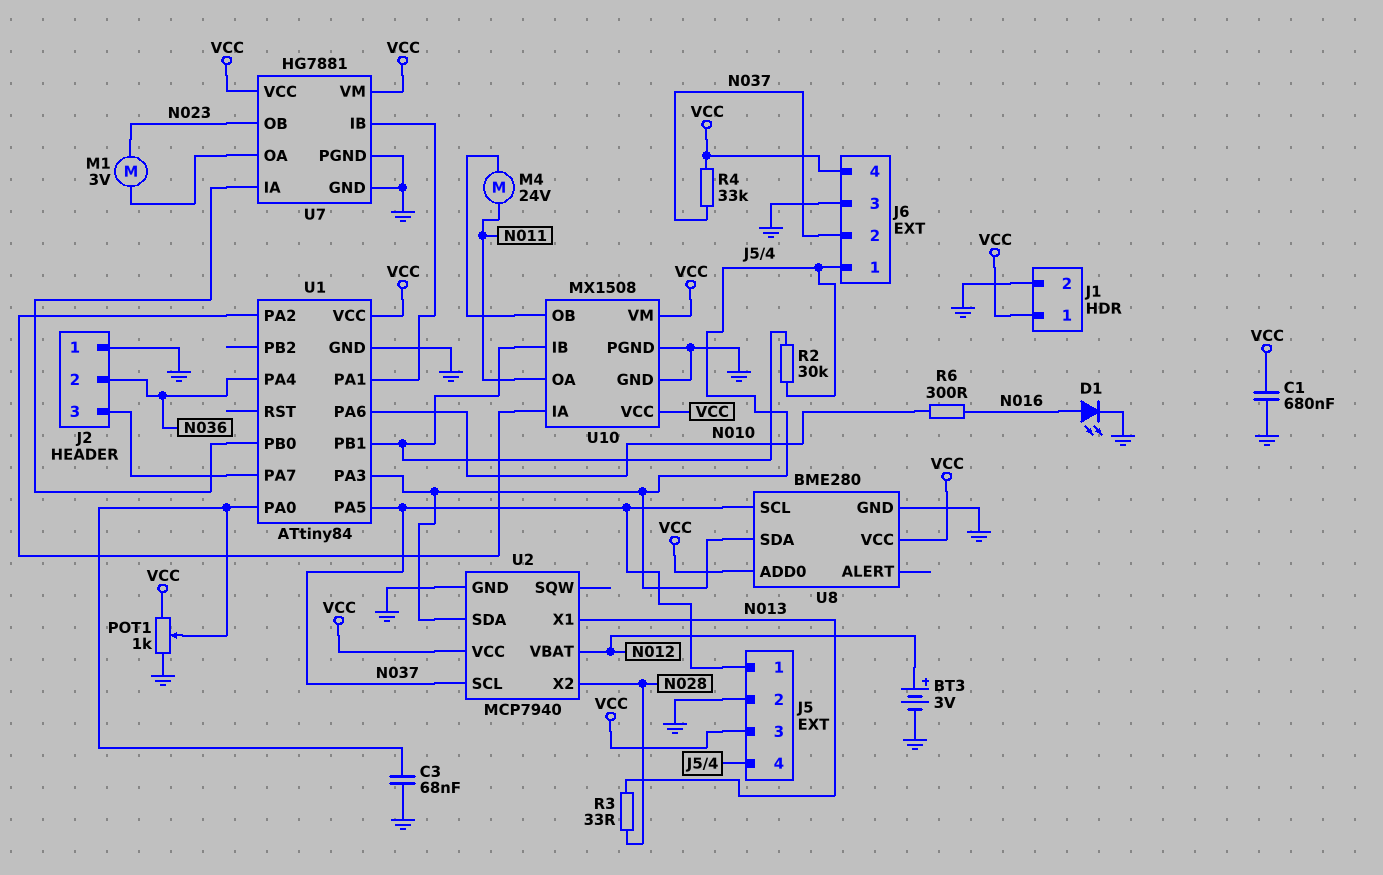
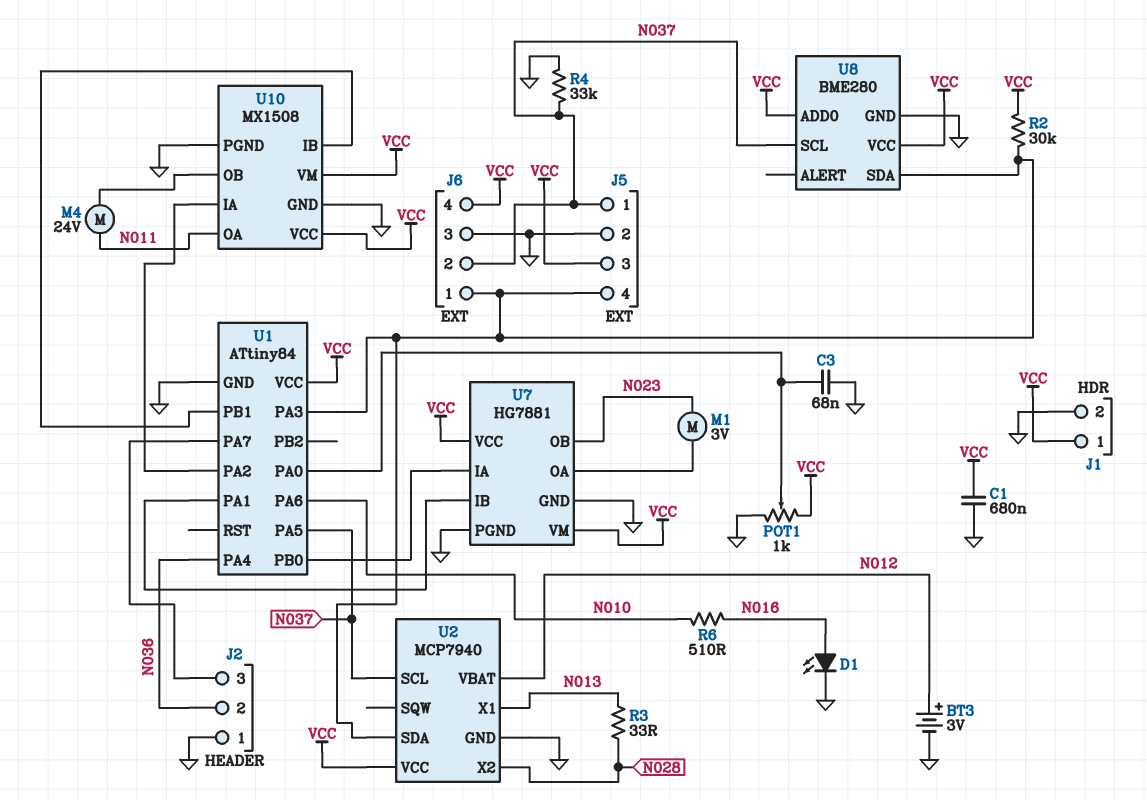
R2: 30k (J5/4, U1/PB1) -> 30k (J5/4, VCC)
R4: 33k (N037, VCC) -> 33k (GND, N037)
R6: 300 (N010, N016) -> 510 (N010, N016)

